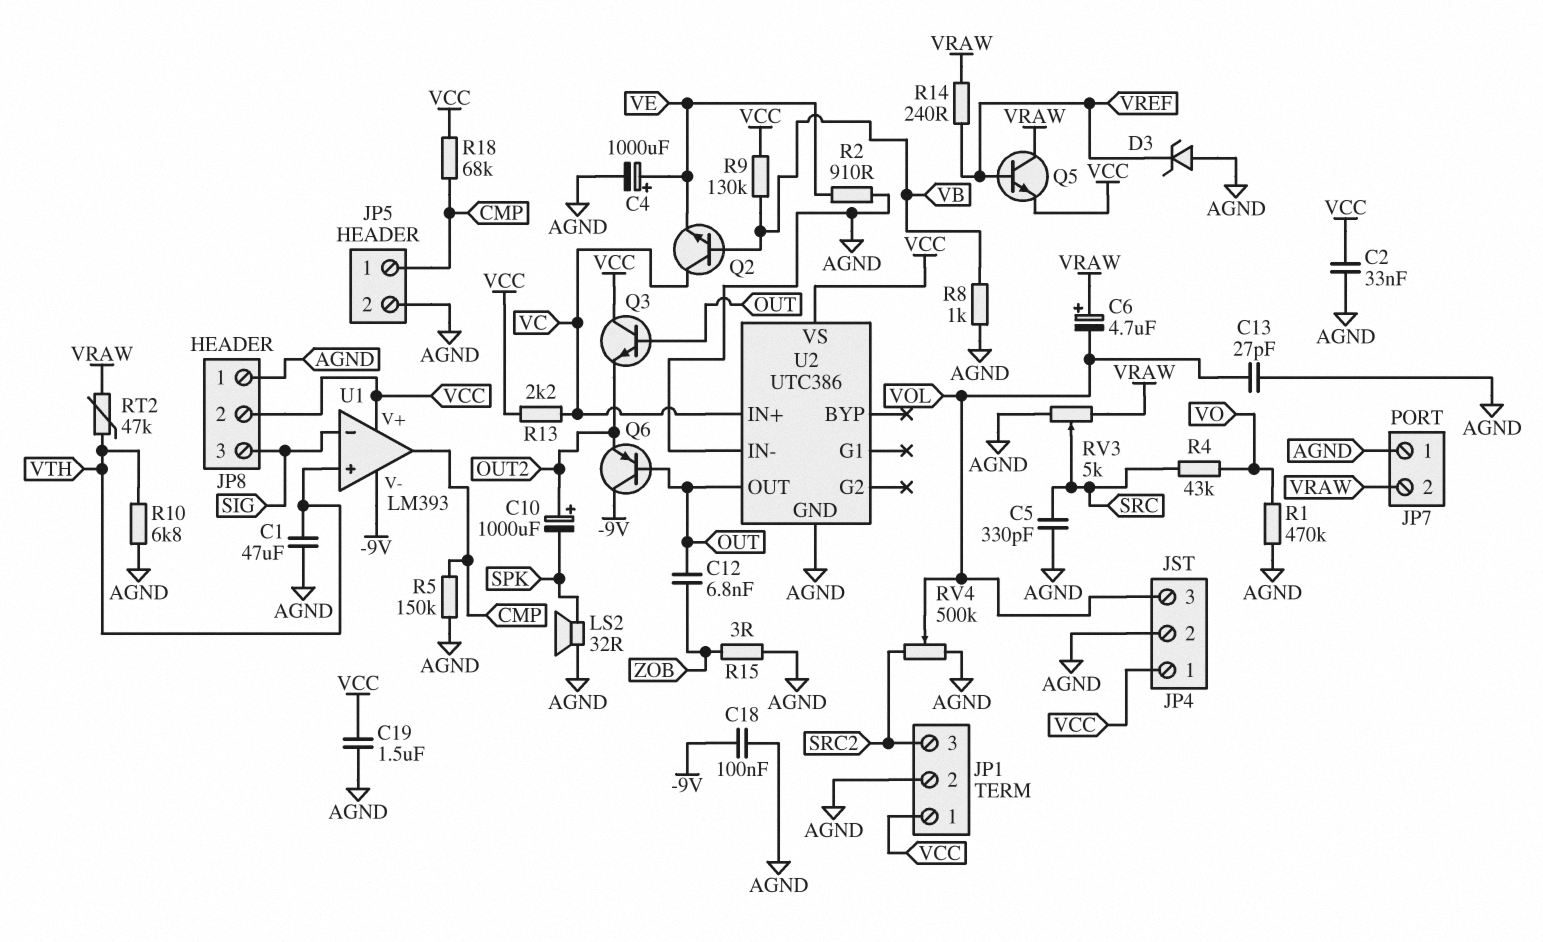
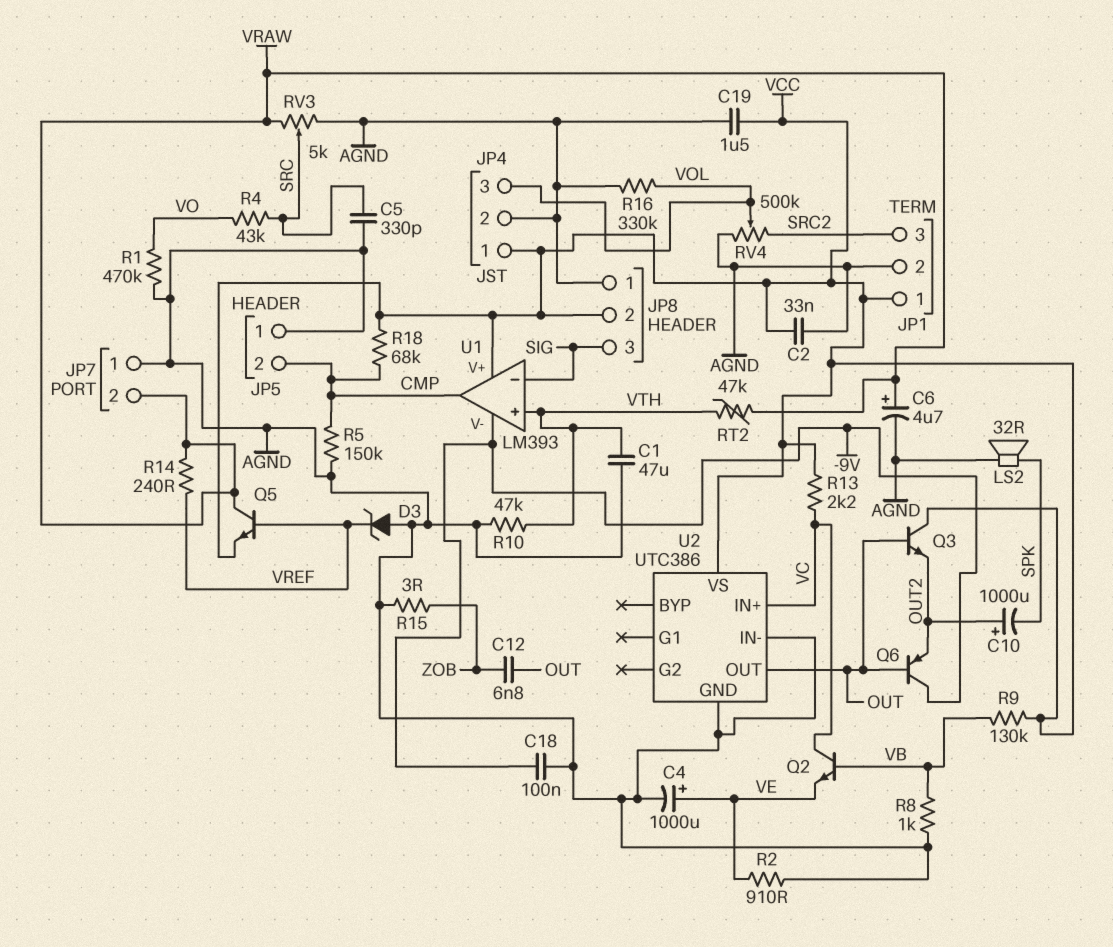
C6: 4.7uF (plus VRAW, minus VOL) -> 4.7uF (plus VRAW, minus AGND)
C13: 27pF (AGND, VOL) -> none
JP5 pin 1: CMP -> AGND
JP5 pin 2: AGND -> CMP
R10: 6.8k (AGND, VTH) -> 47k (AGND, VTH)
R16: none -> 330k (AGND, VOL)

